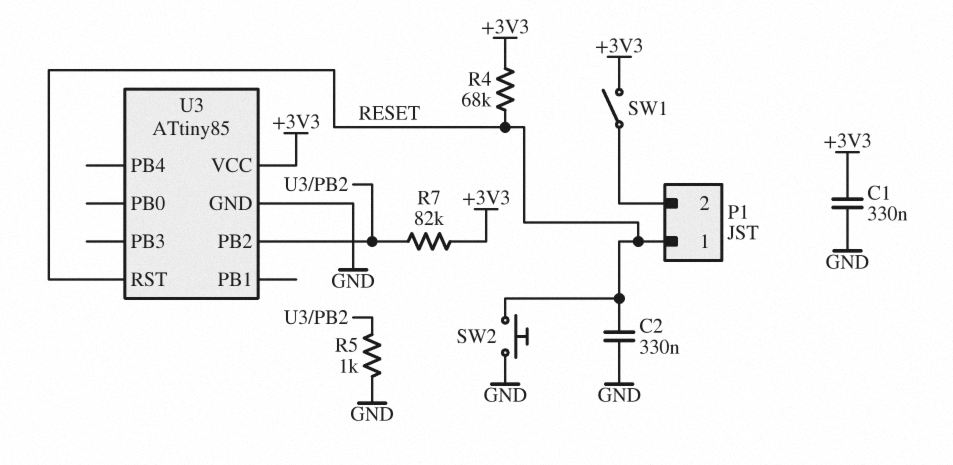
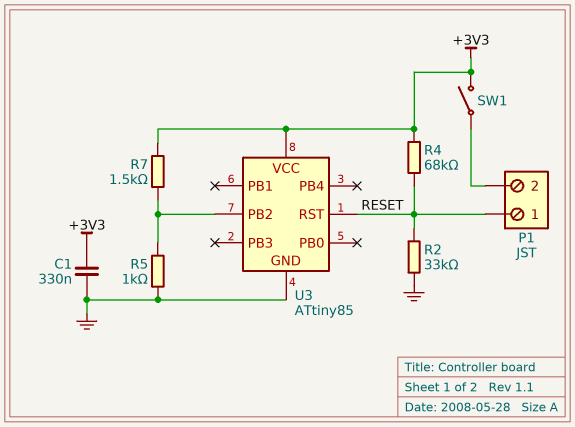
C2: 330nF (GND, RESET) -> none
R2: none -> 33k (GND, RESET)
R7: 82k (+3V3, U3/PB2) -> 1.5k (+3V3, U3/PB2)
SW2: button (GND, RESET) -> none

